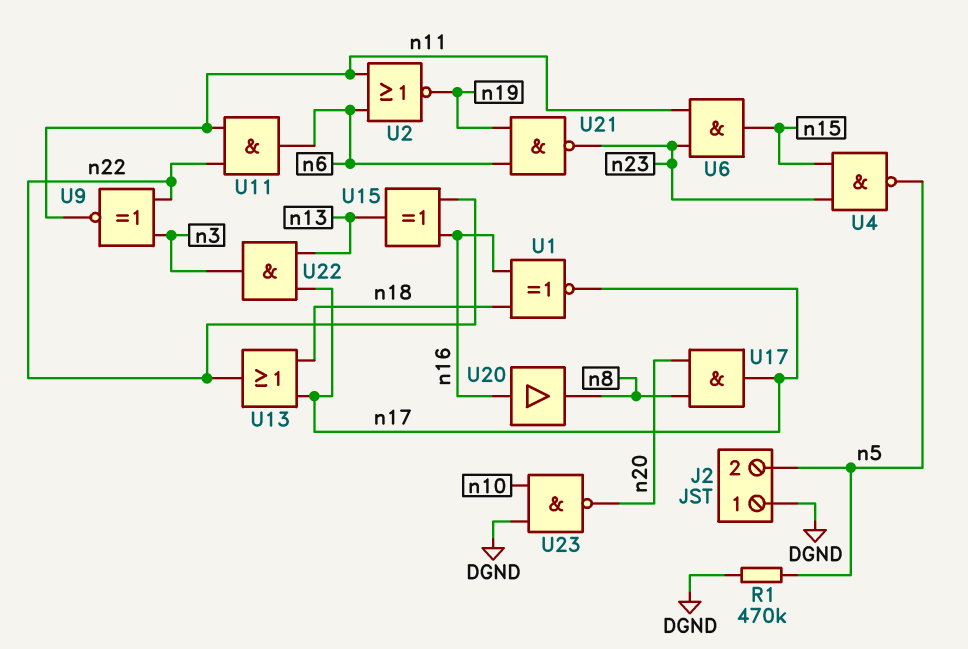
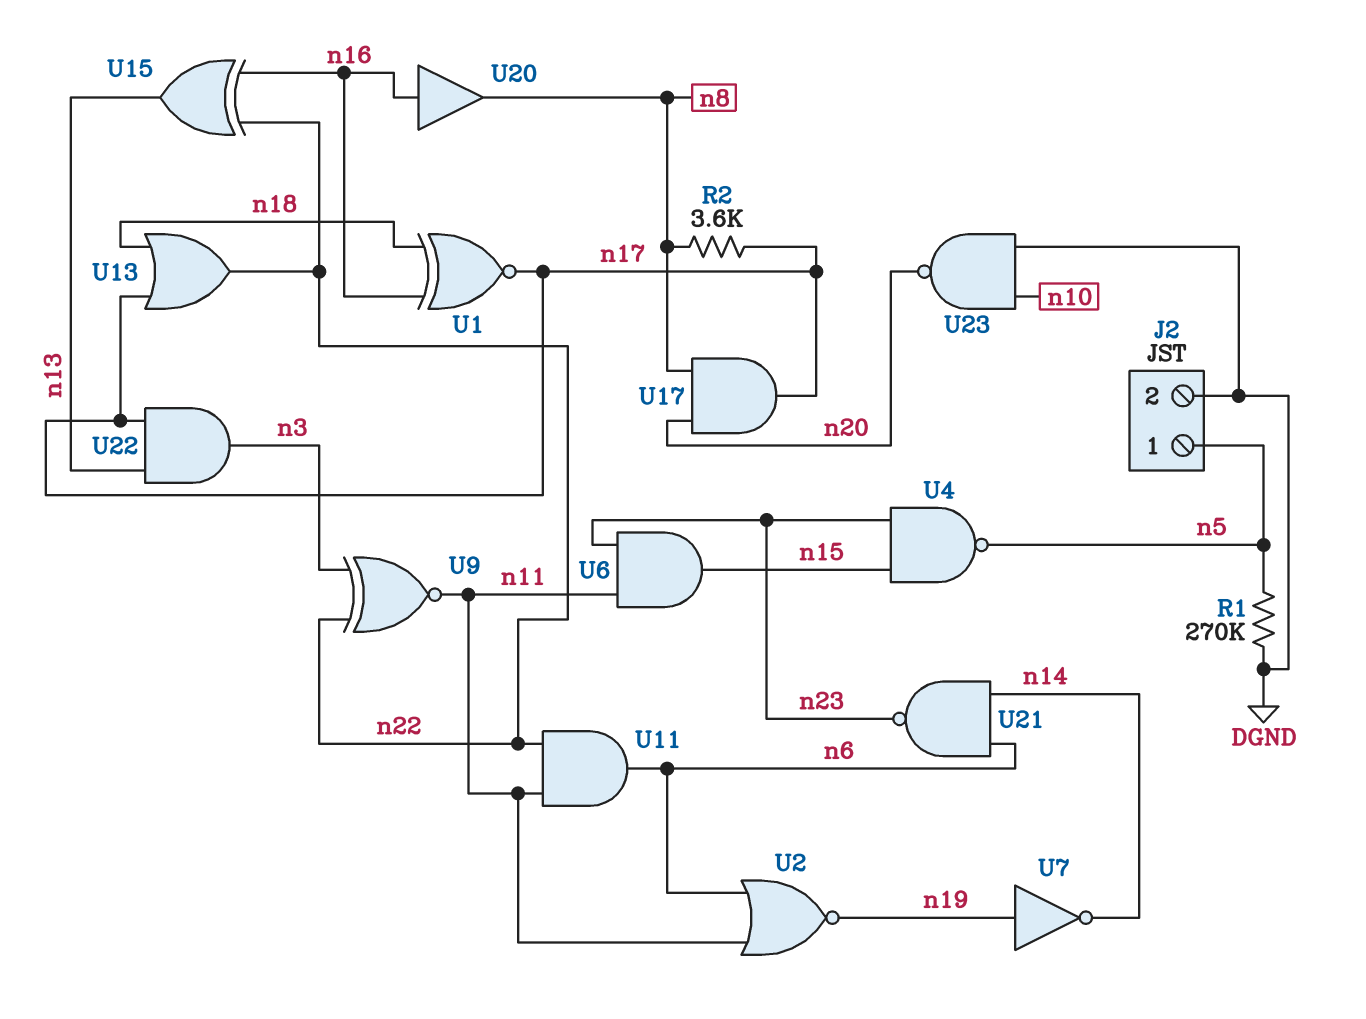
J2 pin 1: DGND -> n5
J2 pin 2: n5 -> DGND
R1: 470k (DGND, n5) -> 270k (DGND, n5)
R2: none -> 3.6k (n8, n17)
U7: none -> NOT (in n19, out n14)
U21: NAND (in n6, in n19, out n23) -> NAND (in n6, in n14, out n23)

